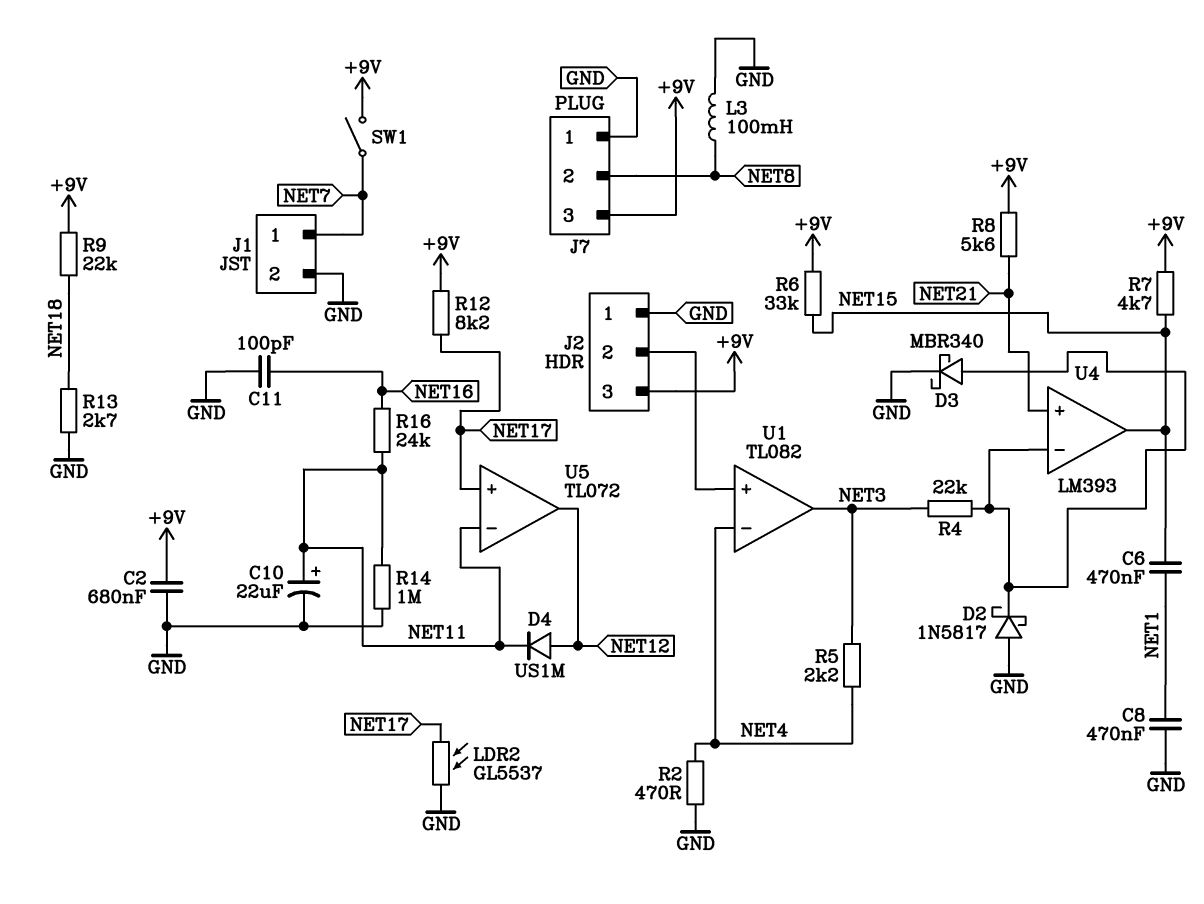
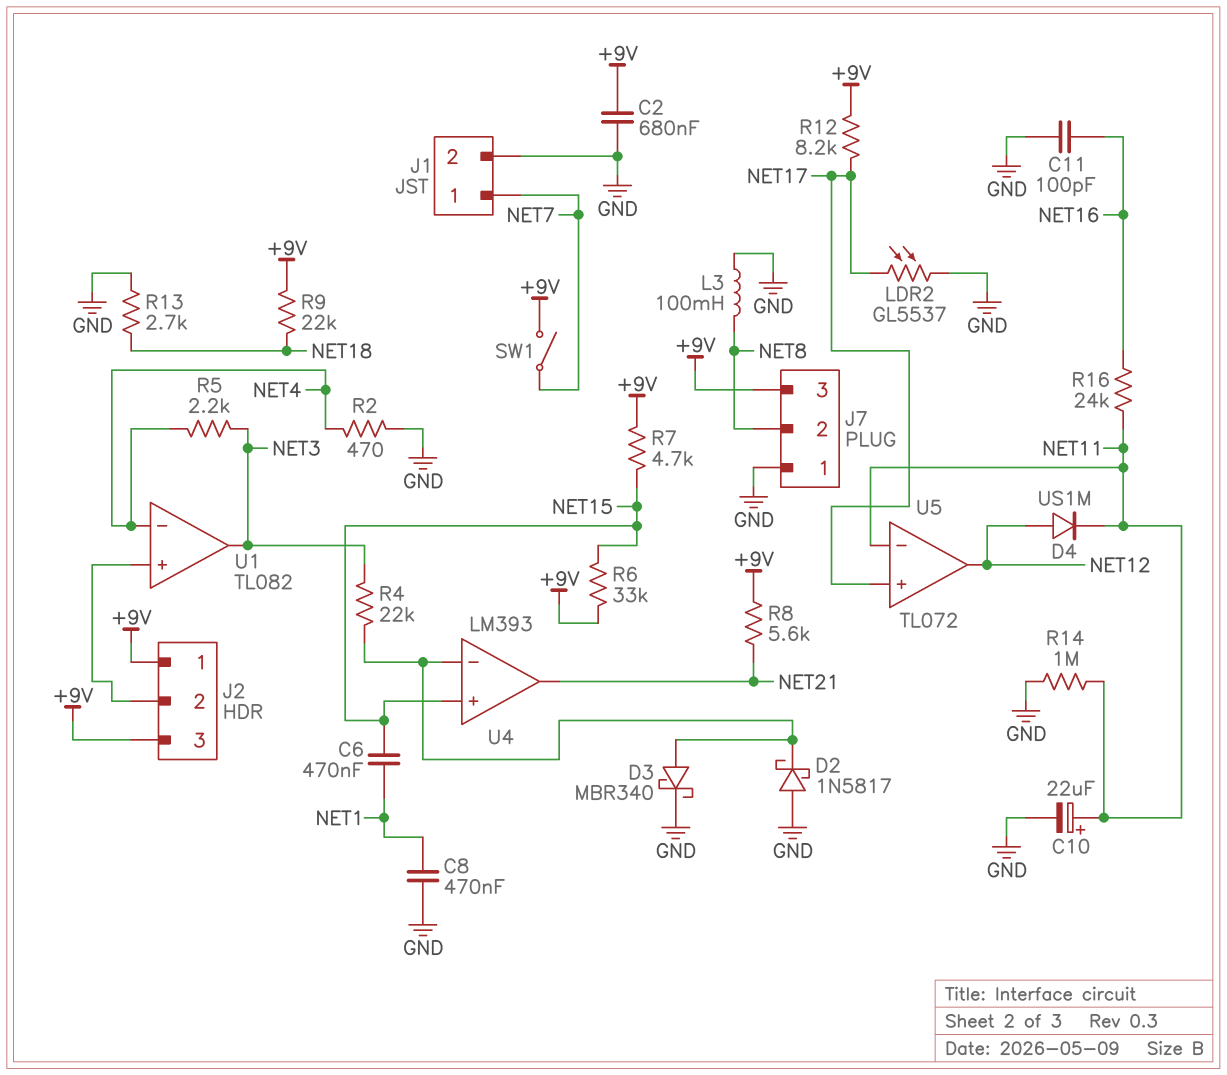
J2 pin 1: GND -> +9V
U4 pin in+: NET21 -> NET15
U4 pin out: NET15 -> NET21

